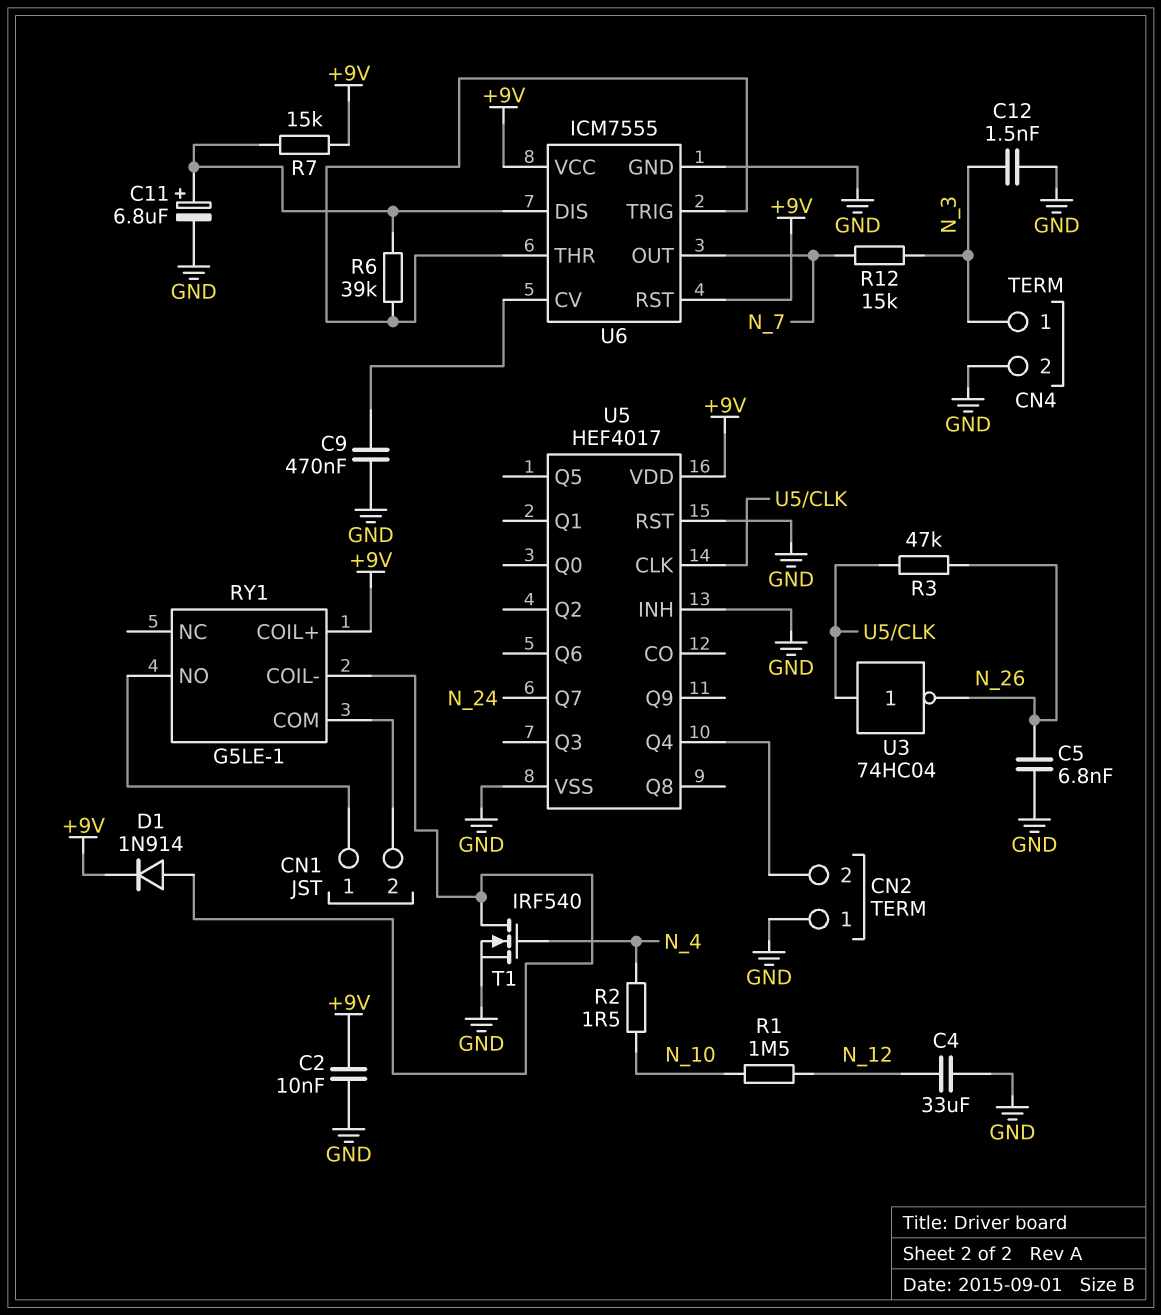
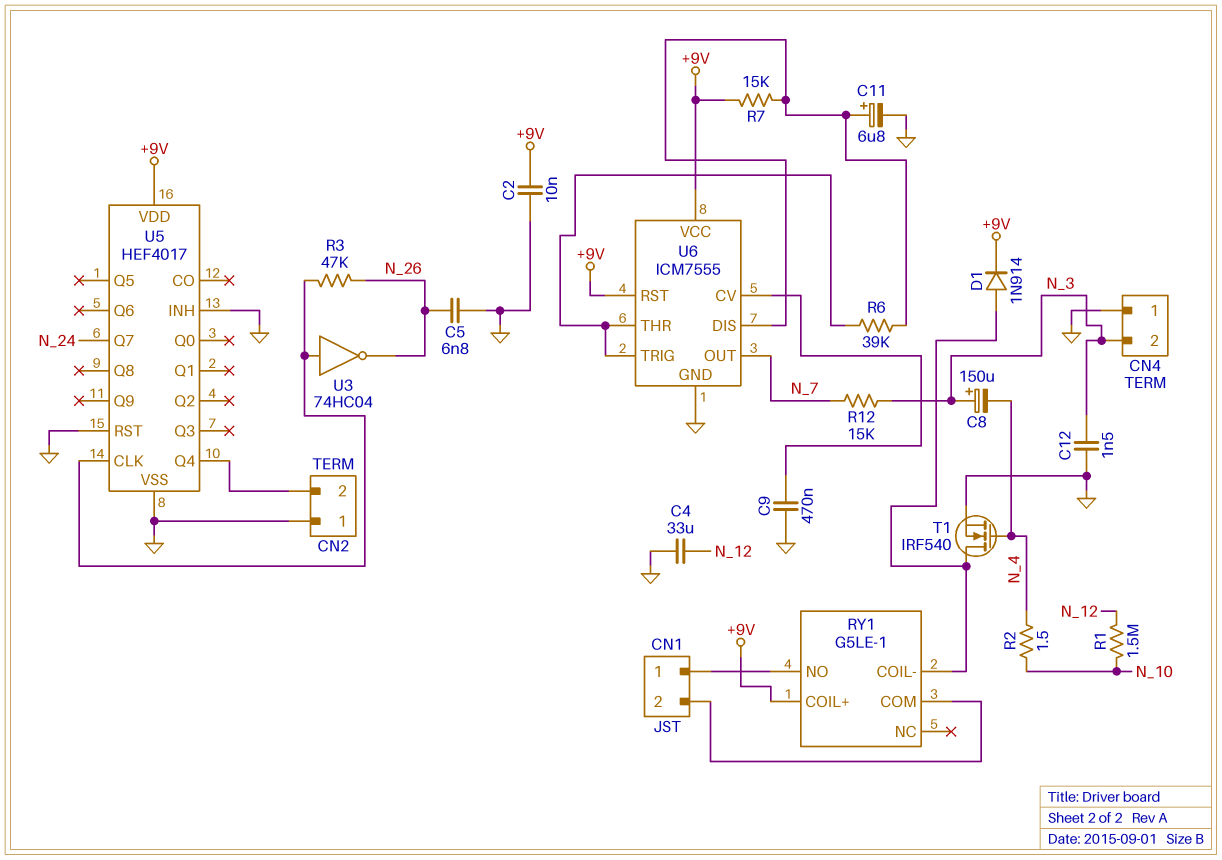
C8: none -> 150uF (plus N_3, minus N_4)
CN4 pin 1: N_3 -> GND
CN4 pin 2: GND -> N_3

